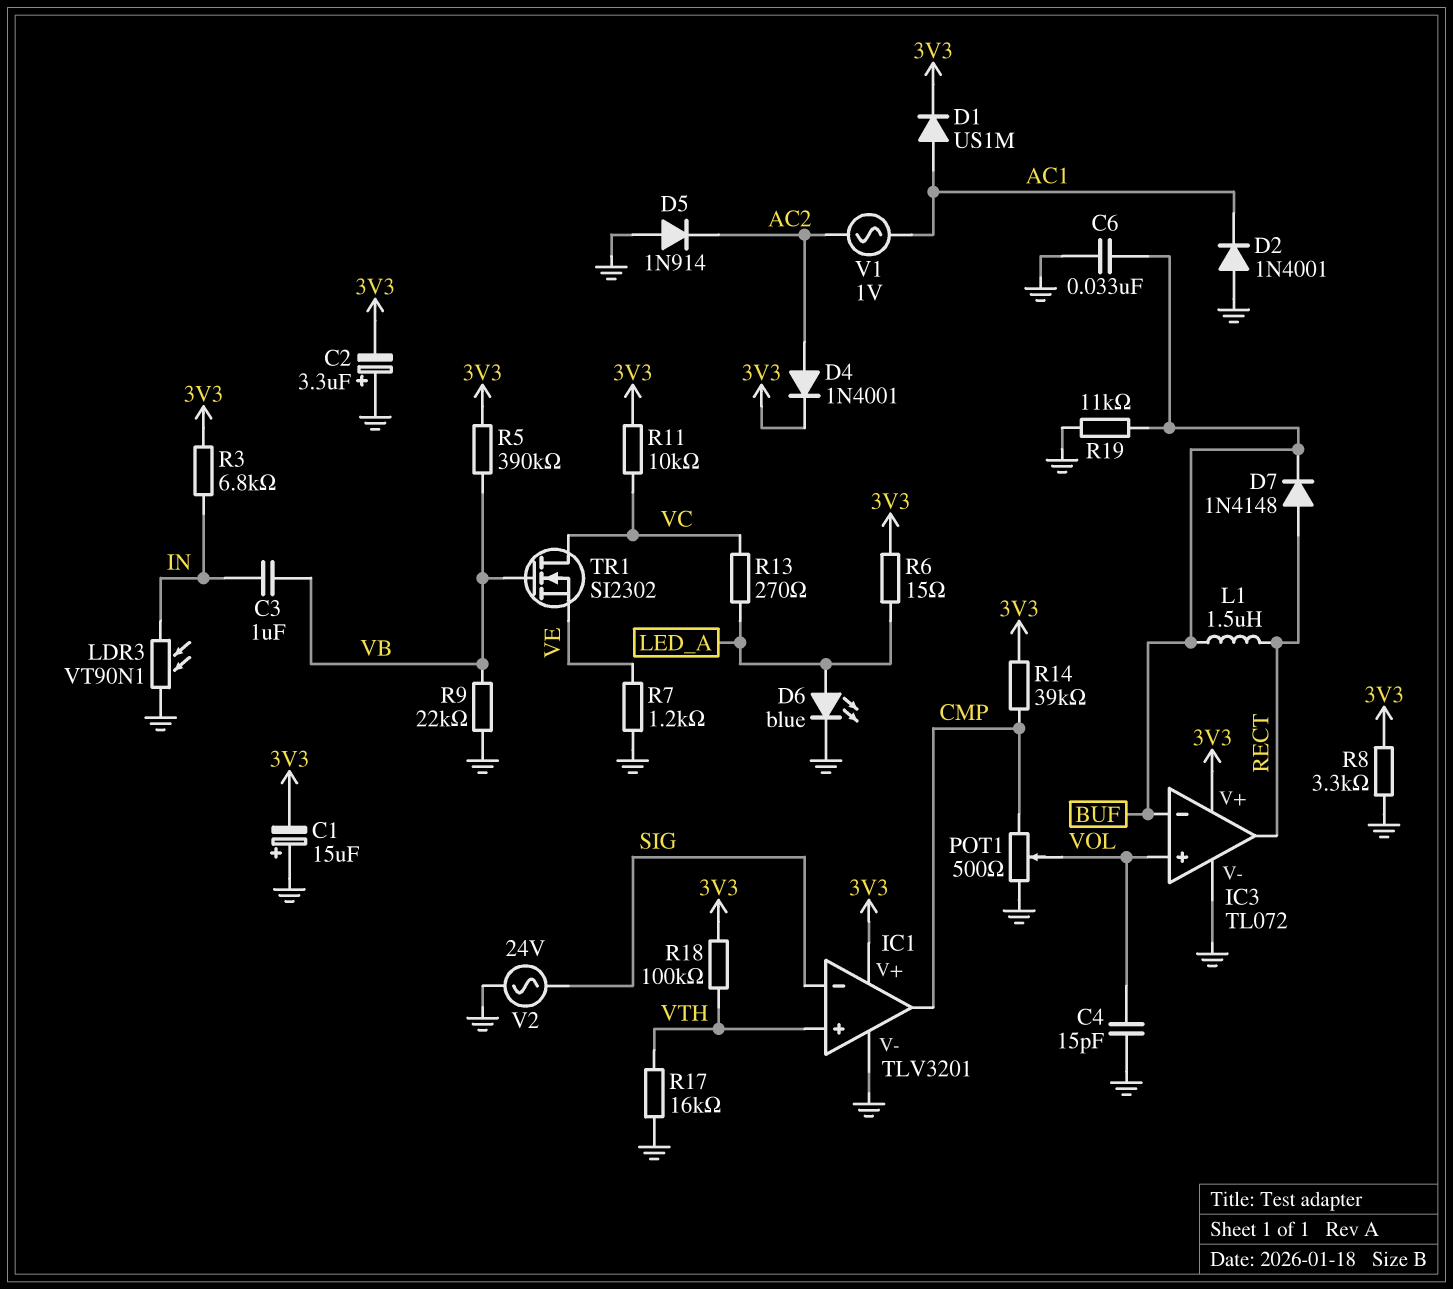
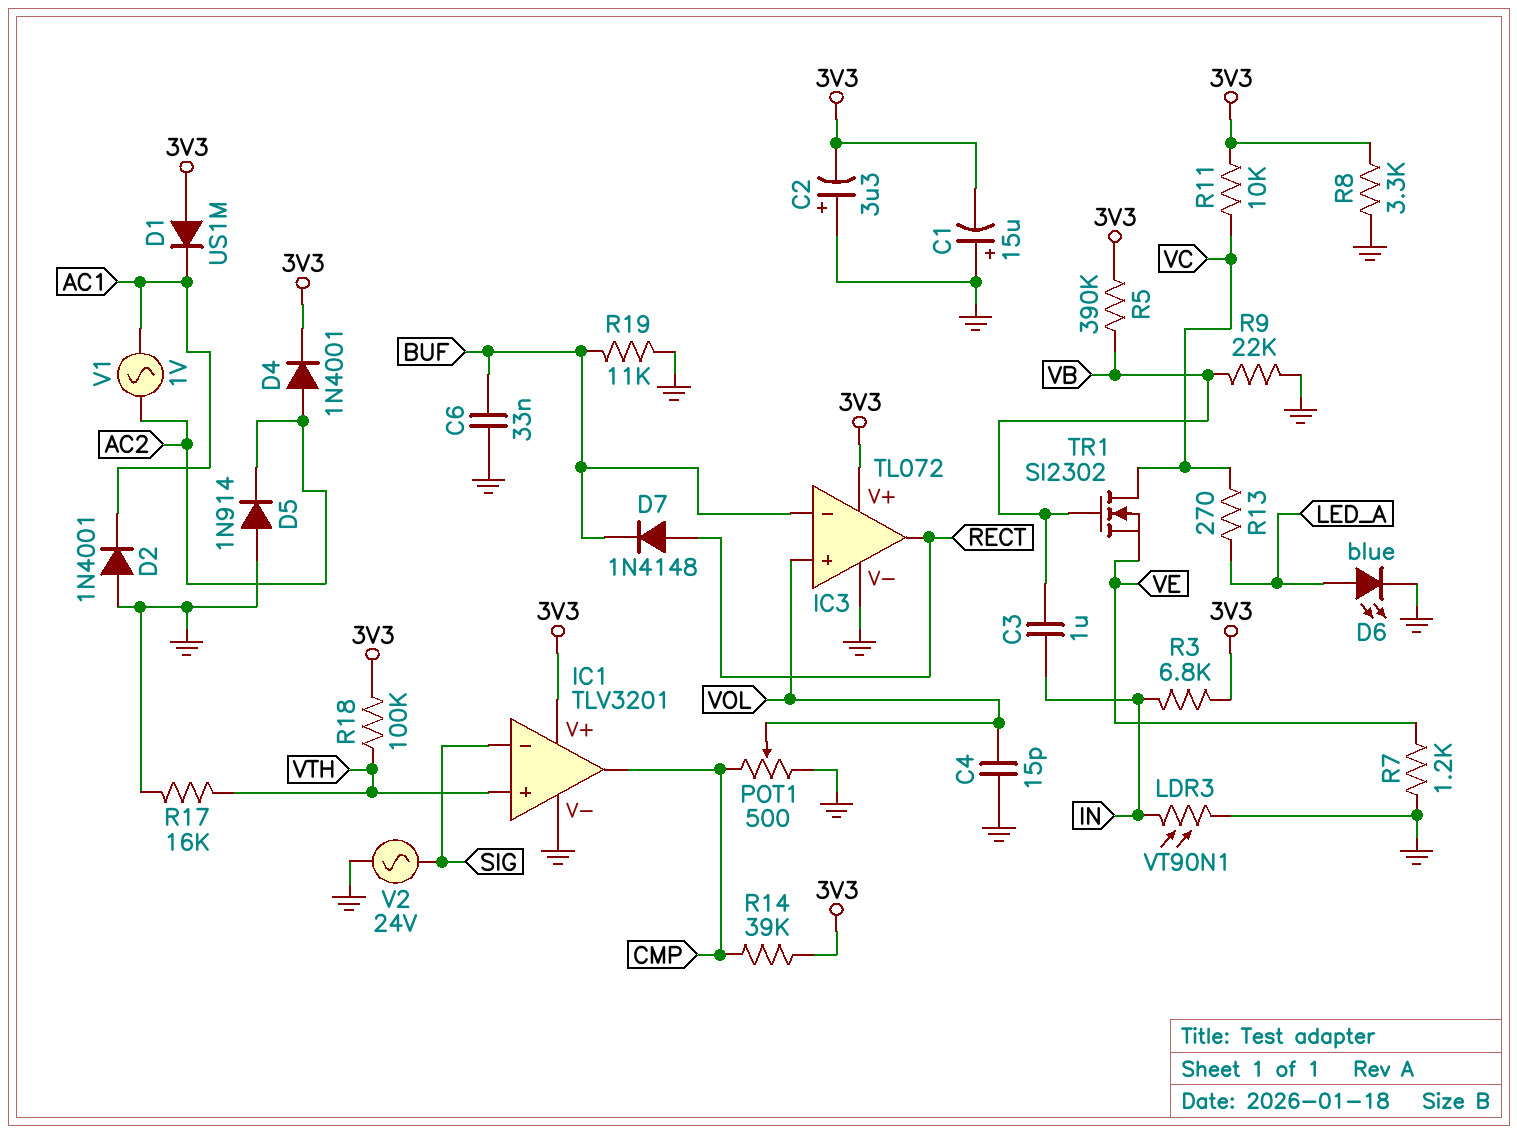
D1: diode US1M (A AC1, K 3V3) -> diode US1M (A 3V3, K AC1)
L1: 1.5uH (BUF, RECT) -> none
R6: 15 (3V3, LED_A) -> none

